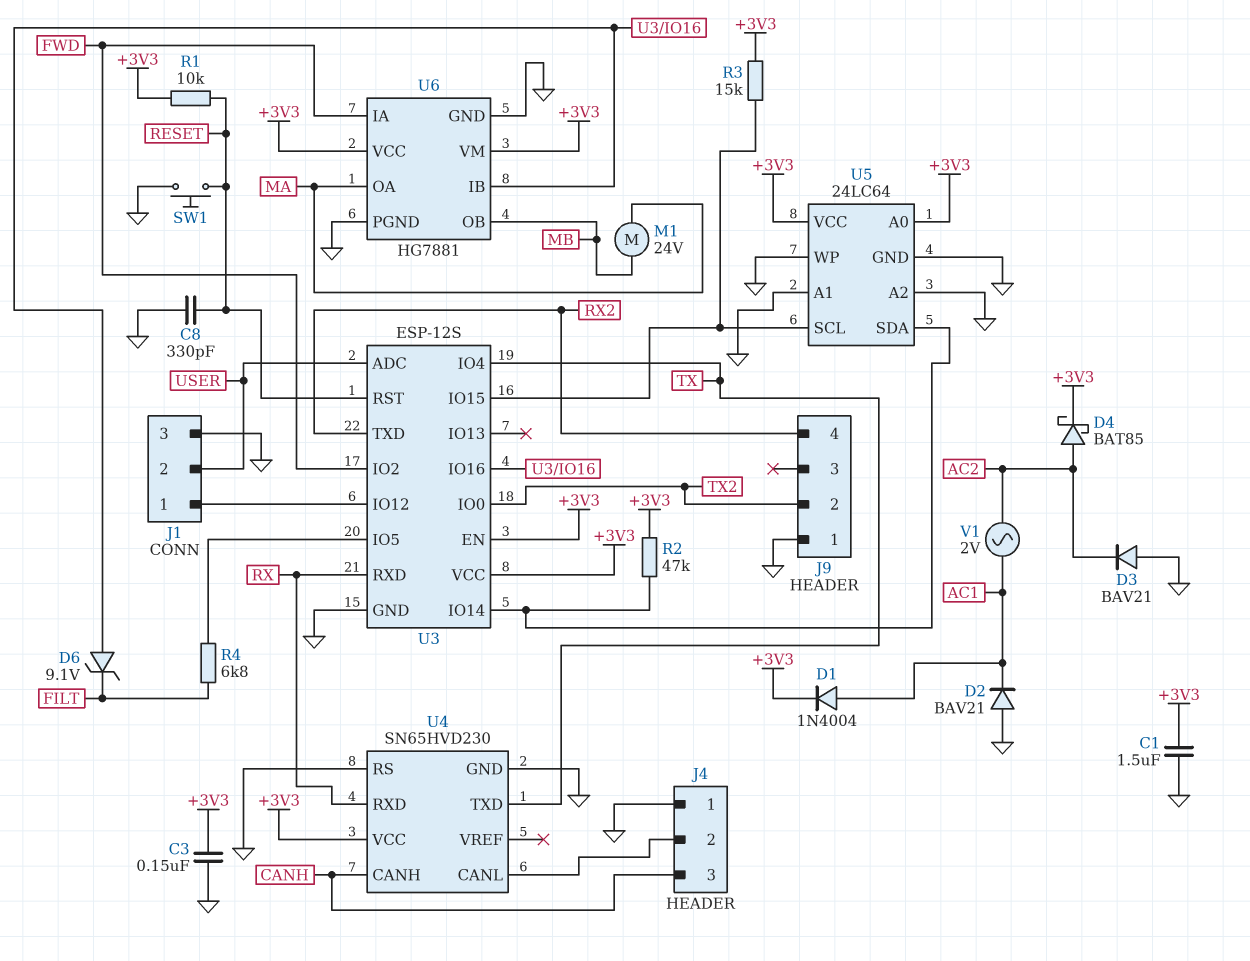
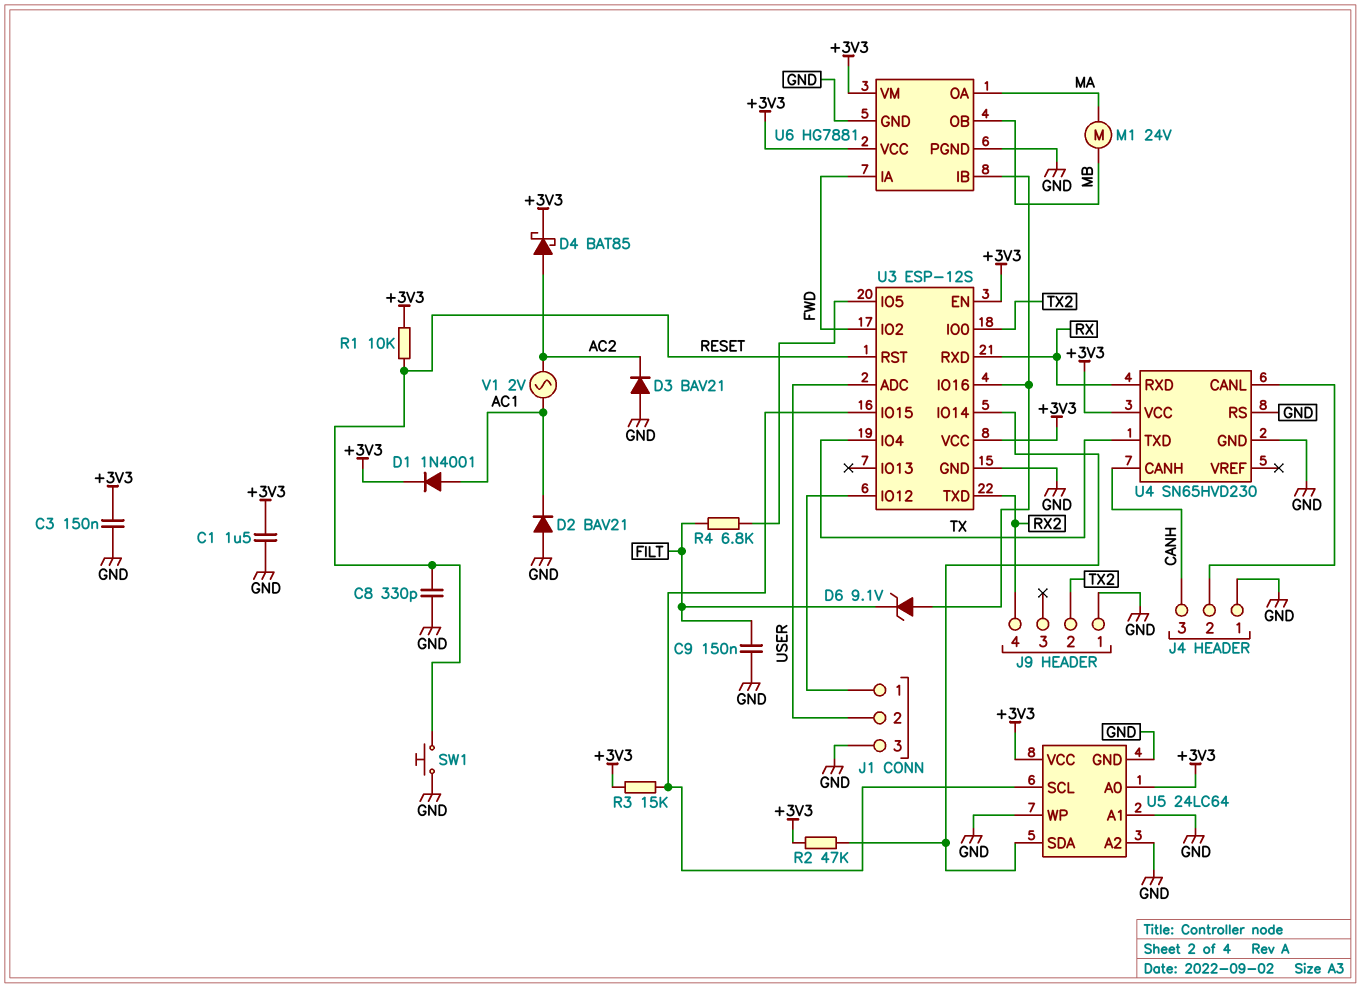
C9: none -> 150nF (FILT, GND)
D1: diode 1N4004 (A AC1, K +3V3) -> diode 1N4001 (A AC1, K +3V3)

